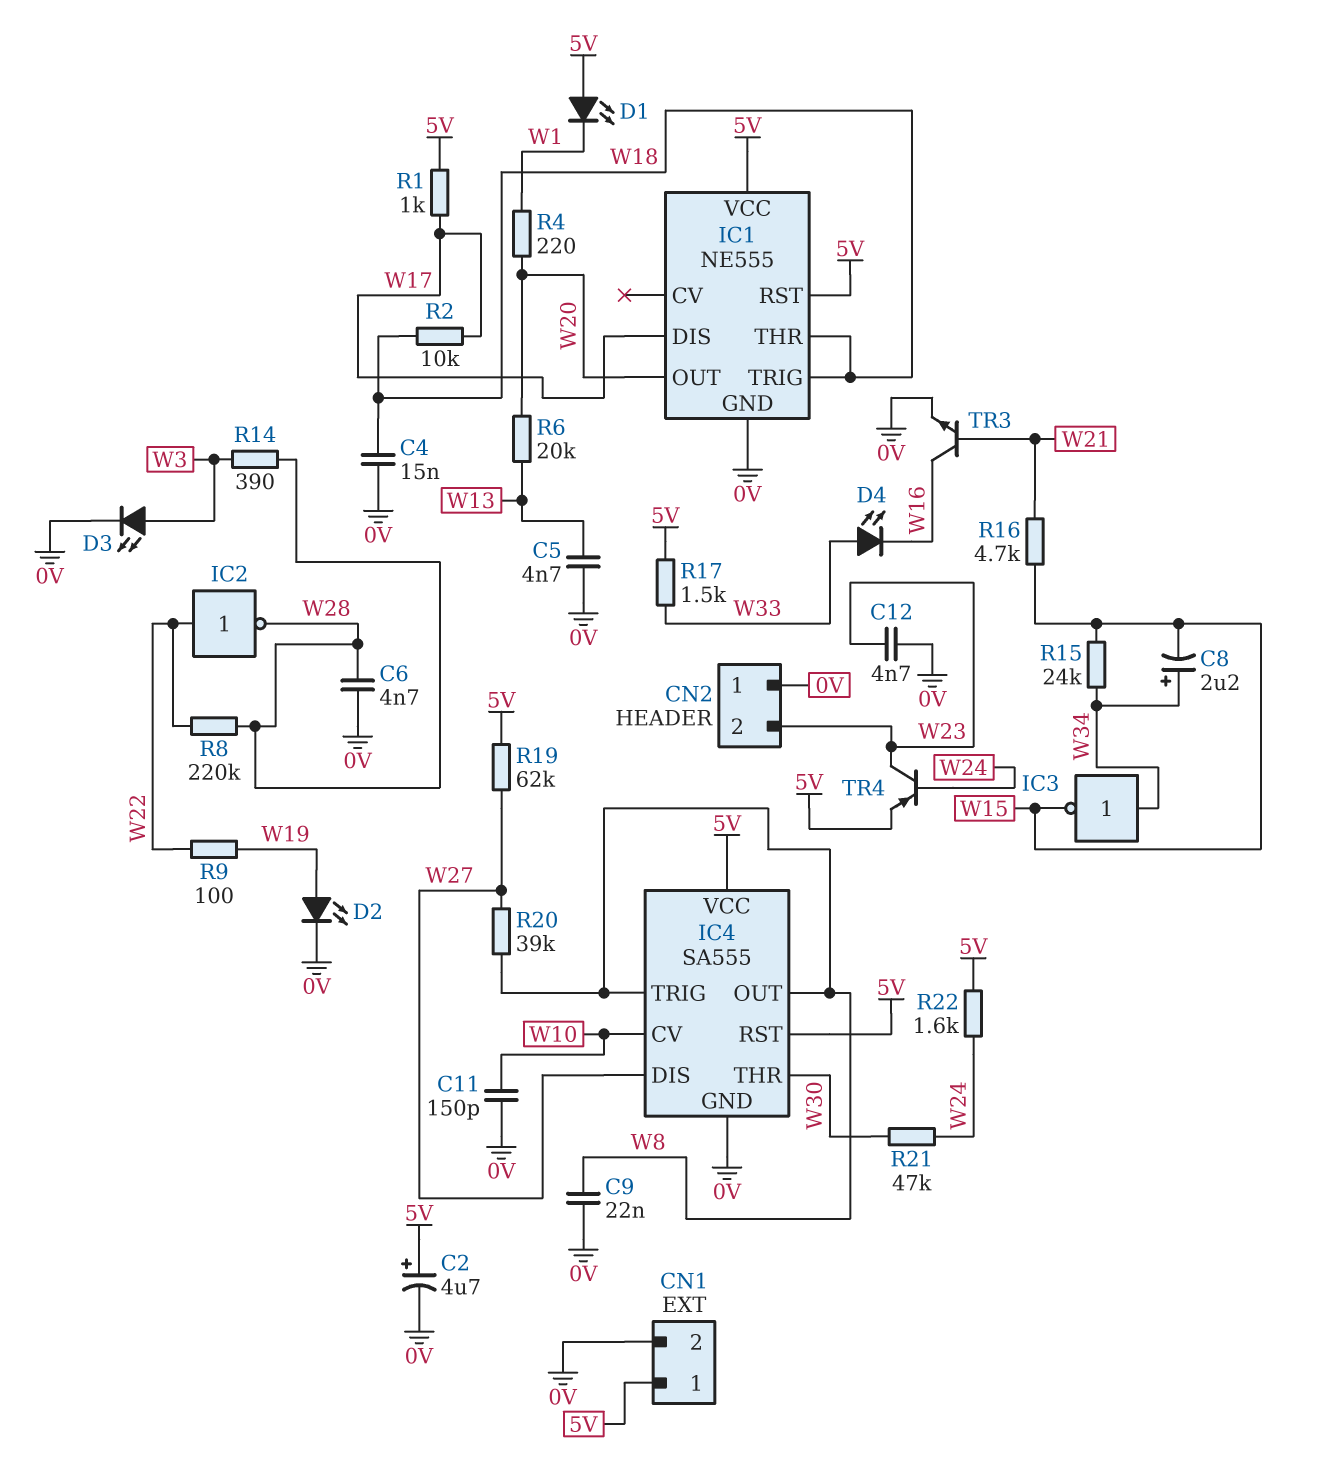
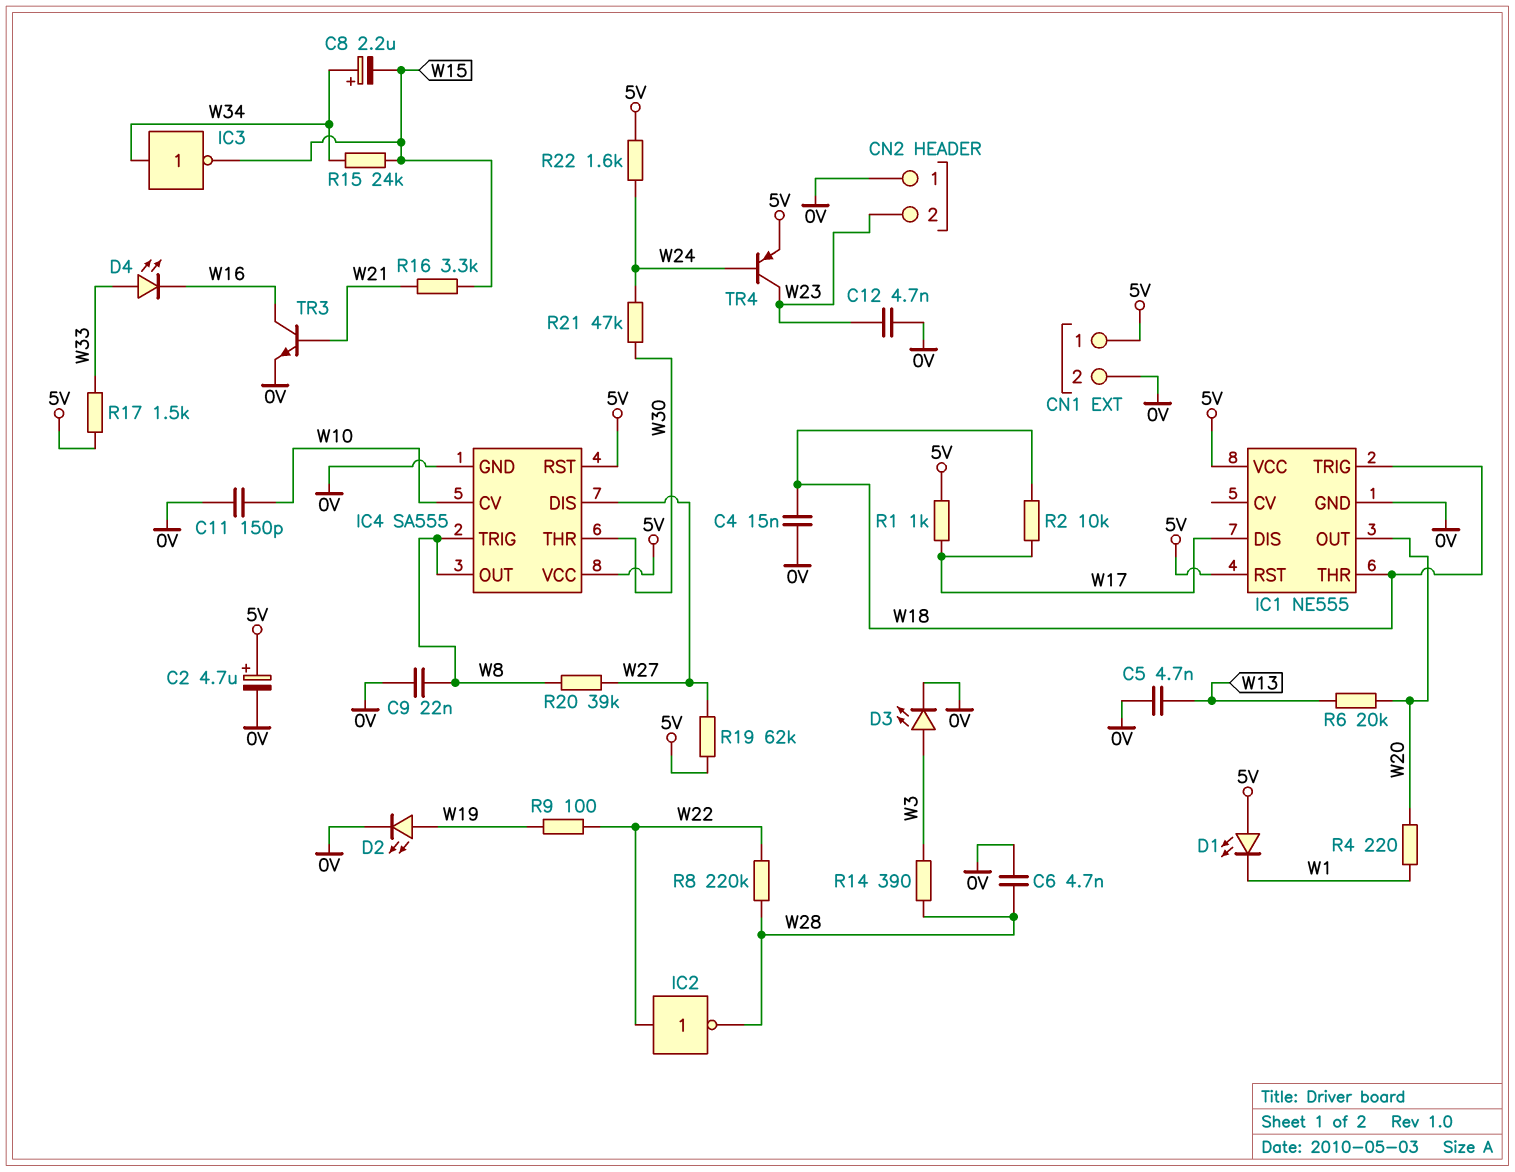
R16: 4.7k (W15, W21) -> 3.3k (W15, W21)

